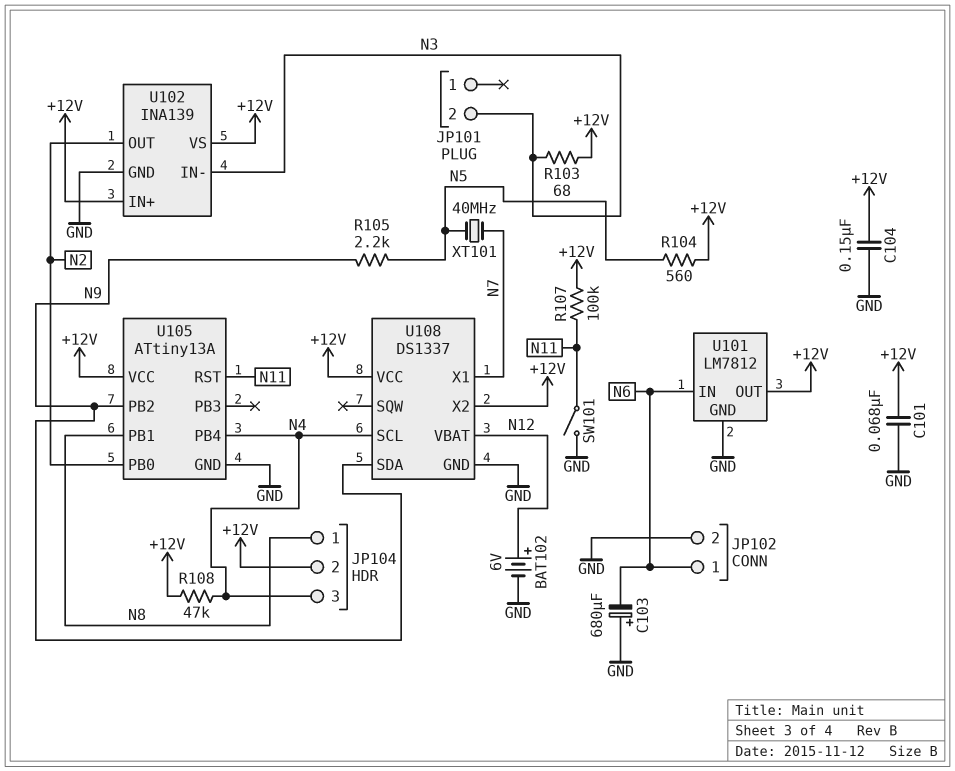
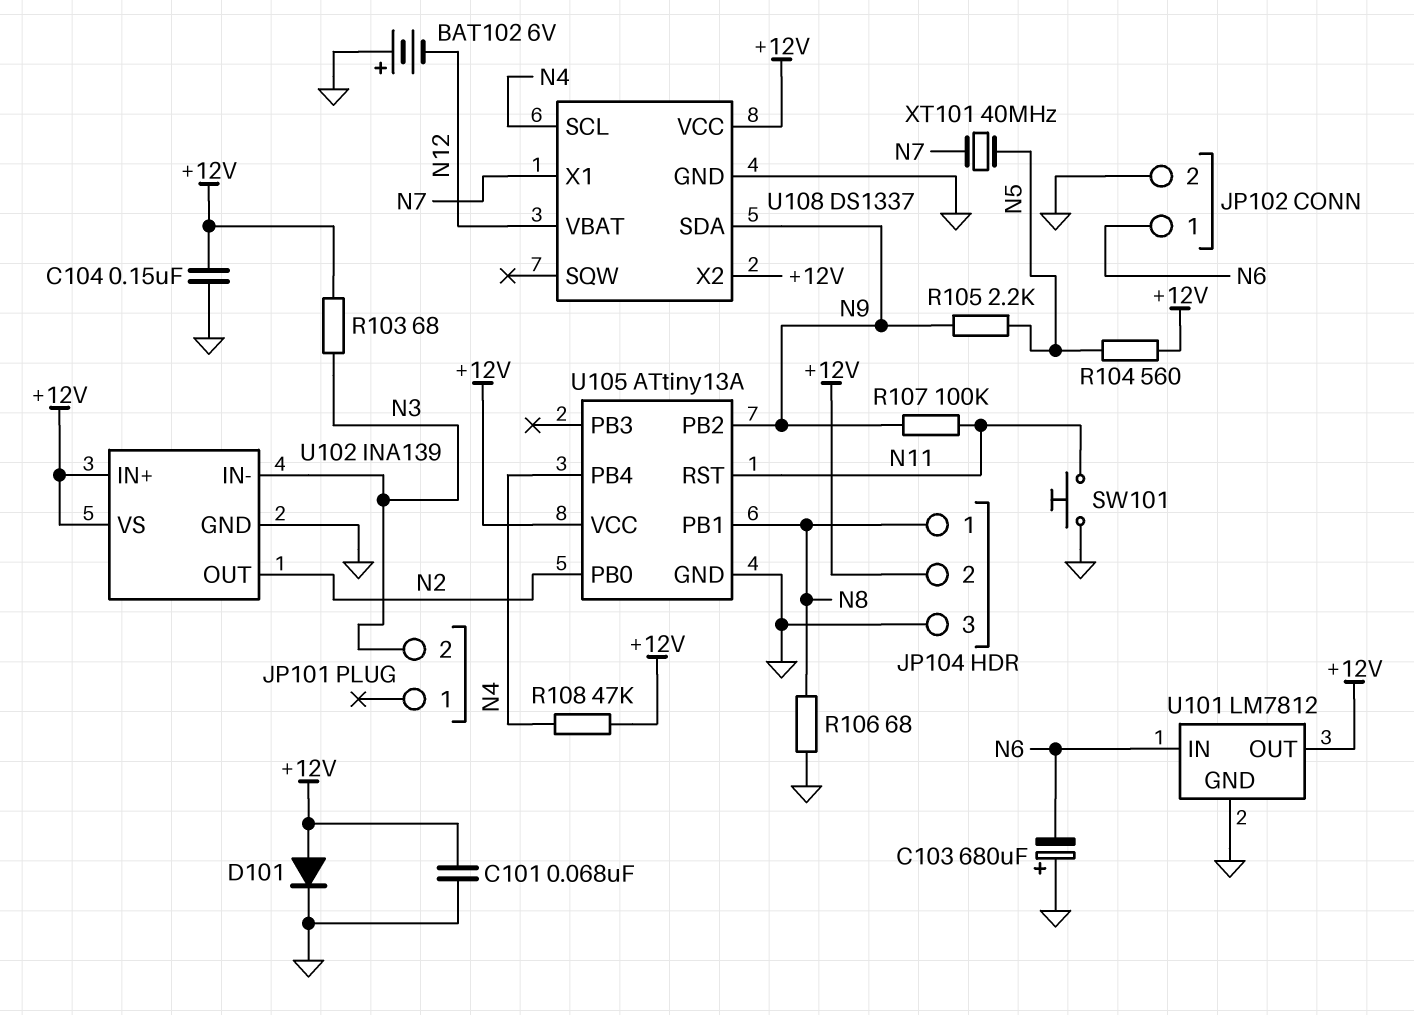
BAT102: 6V (plus N12, minus GND) -> 6V (plus GND, minus N12)
D101: none -> diode (A +12V, K GND)
JP104 pin 3: N4 -> GND
R106: none -> 68 (GND, N8)
R107: 100k (+12V, N11) -> 100k (N9, N11)
SW101: switch (GND, N11) -> button (GND, N11)

